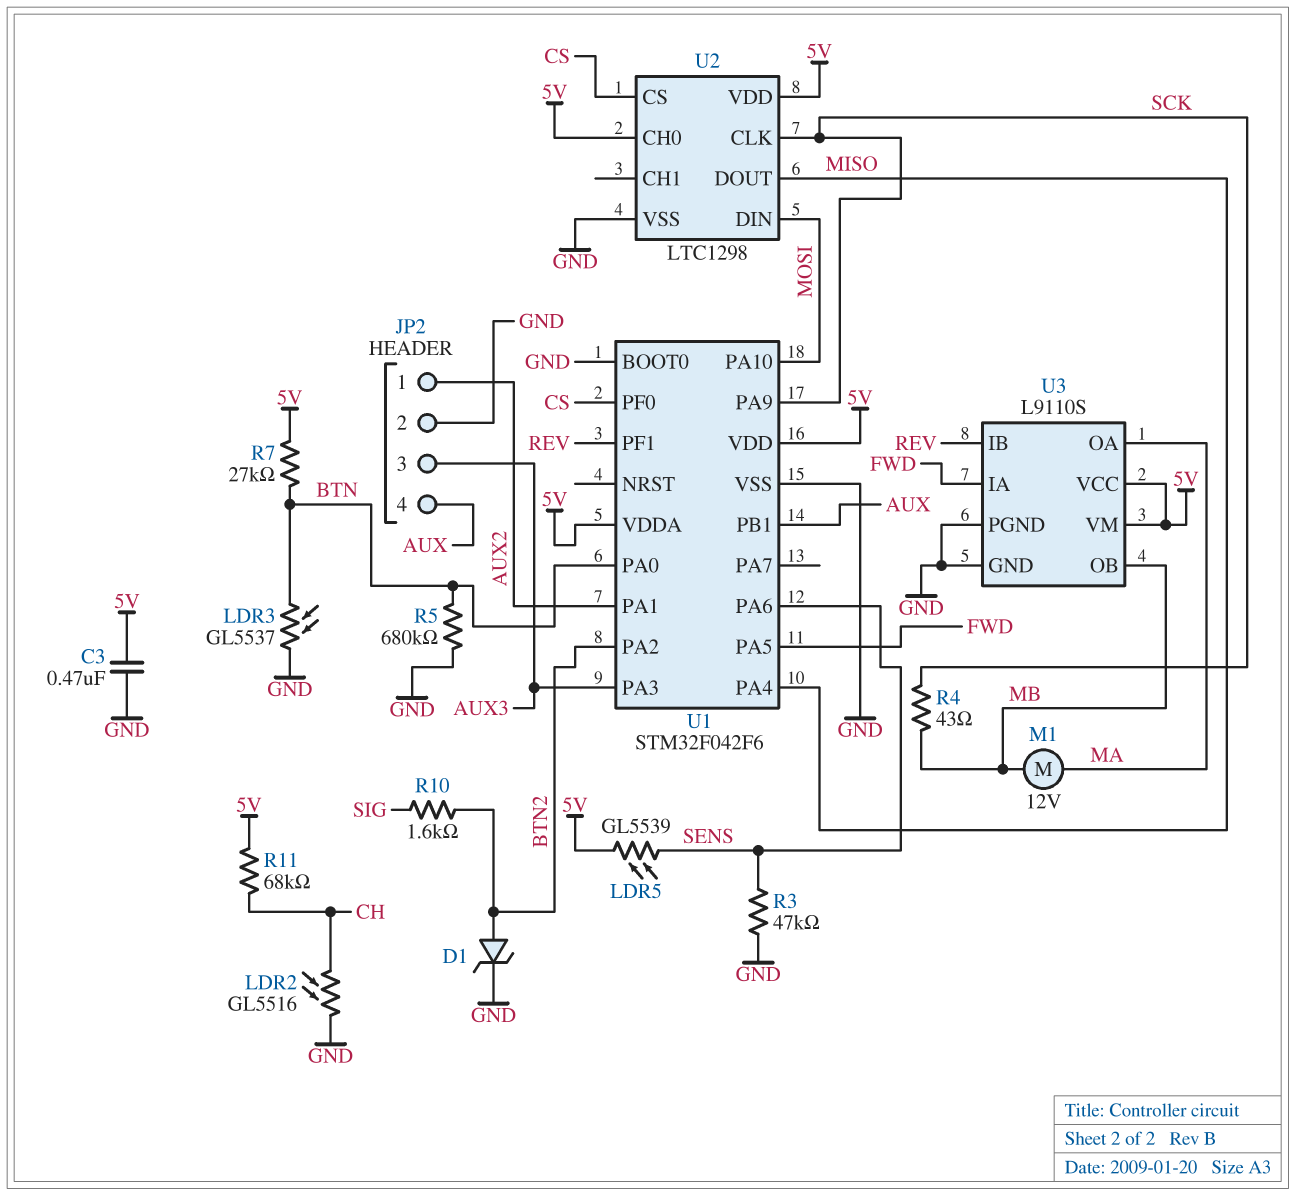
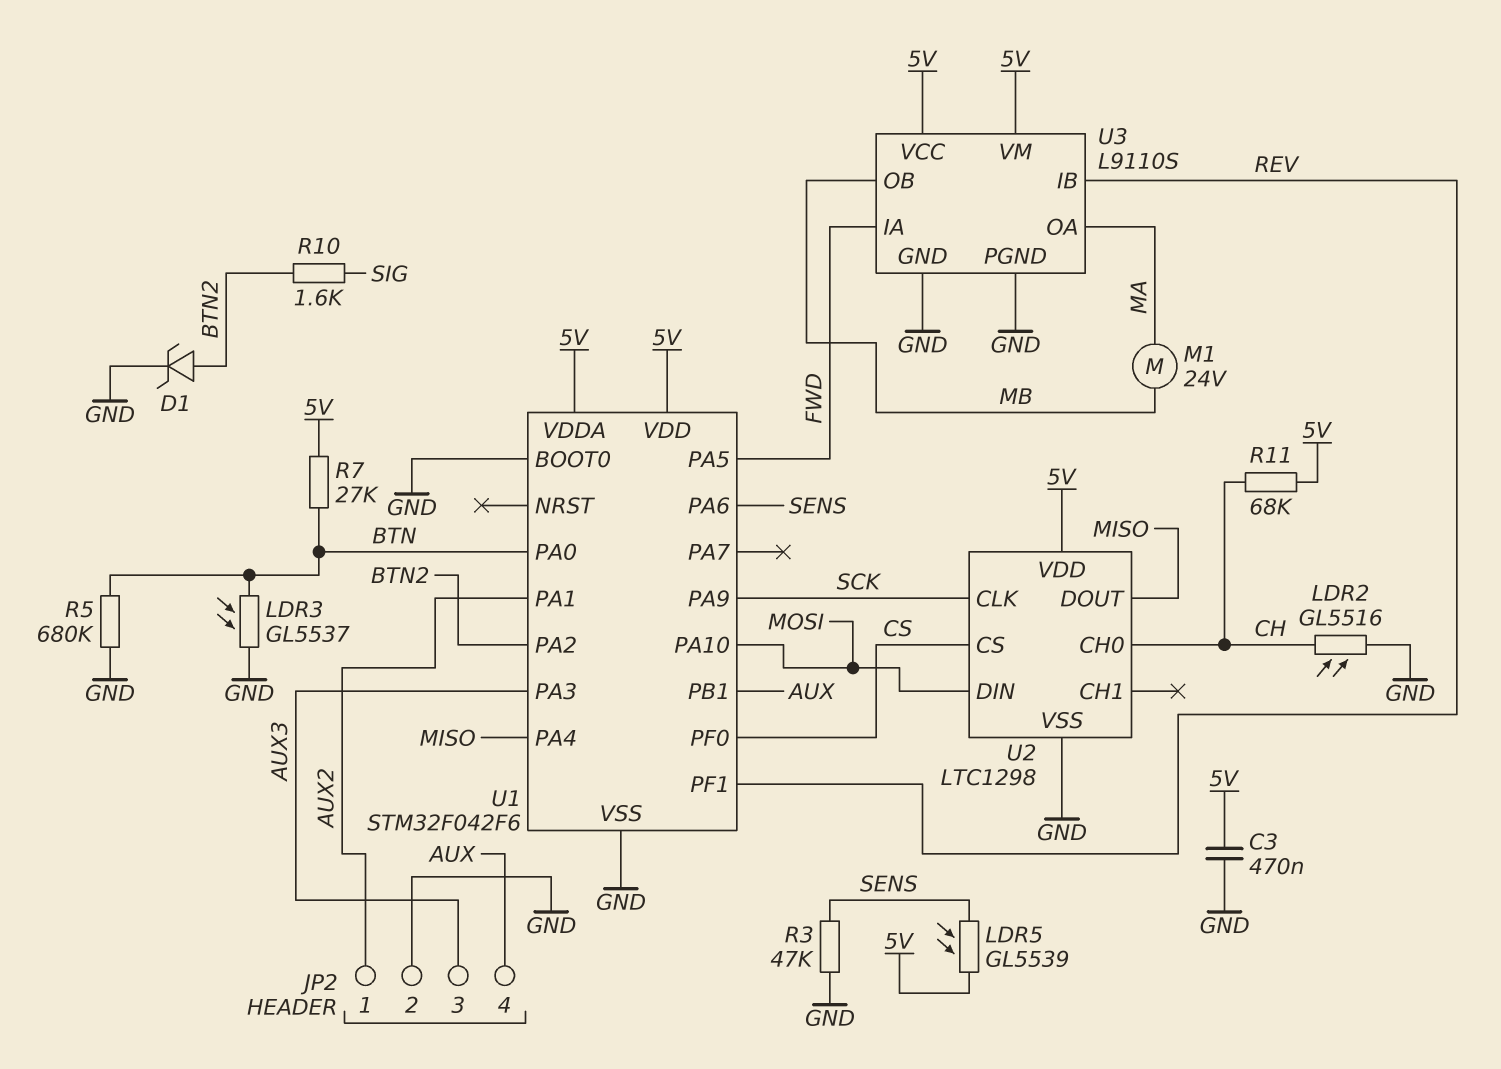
M1: motor 12V (MA, MB) -> motor 24V (MA, MB)
R4: 43 (MB, SCK) -> none
U2 pin CH0: 5V -> CH

